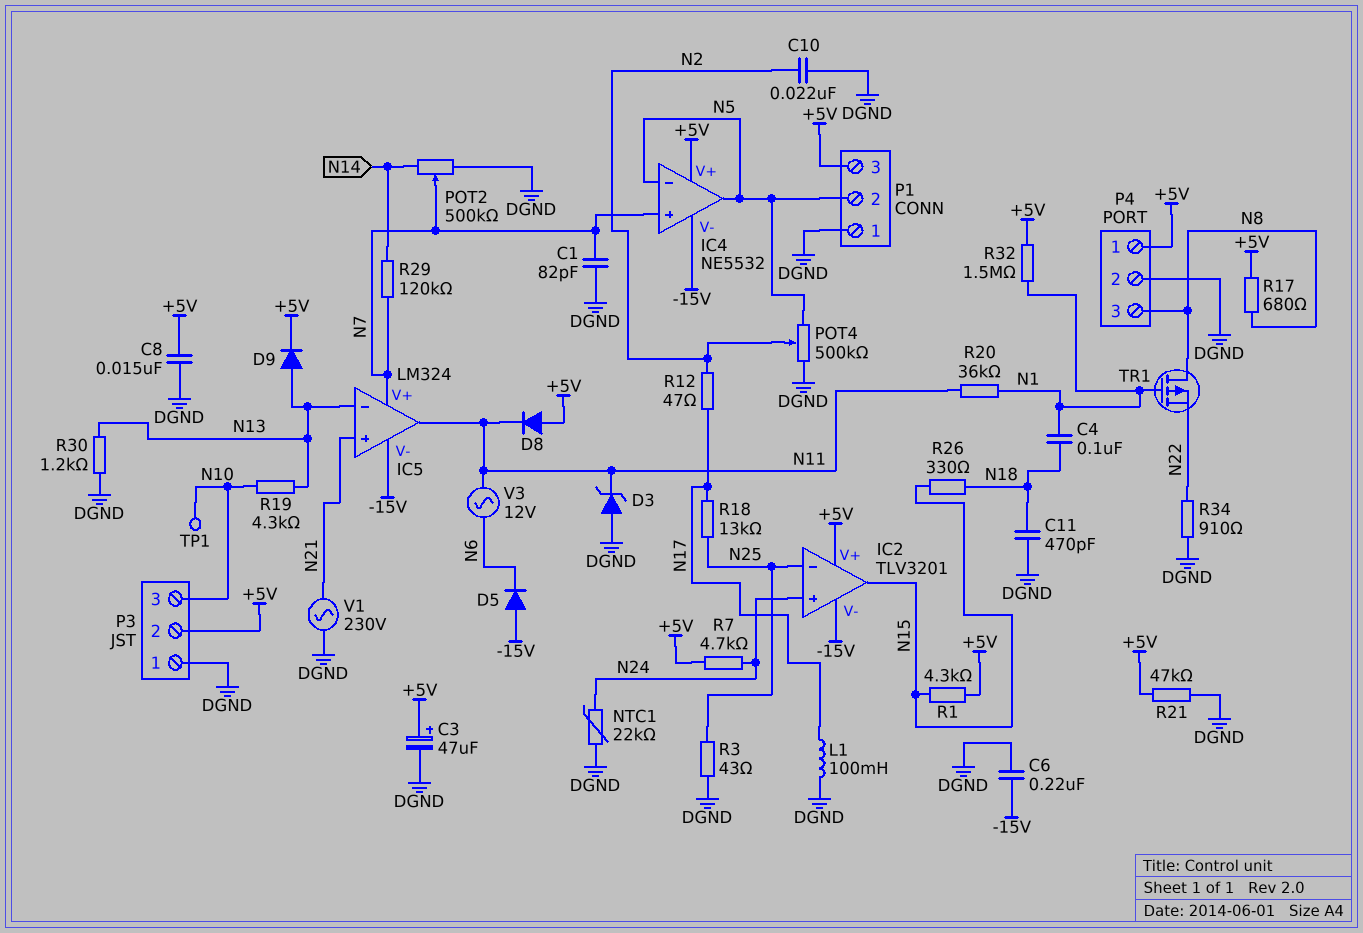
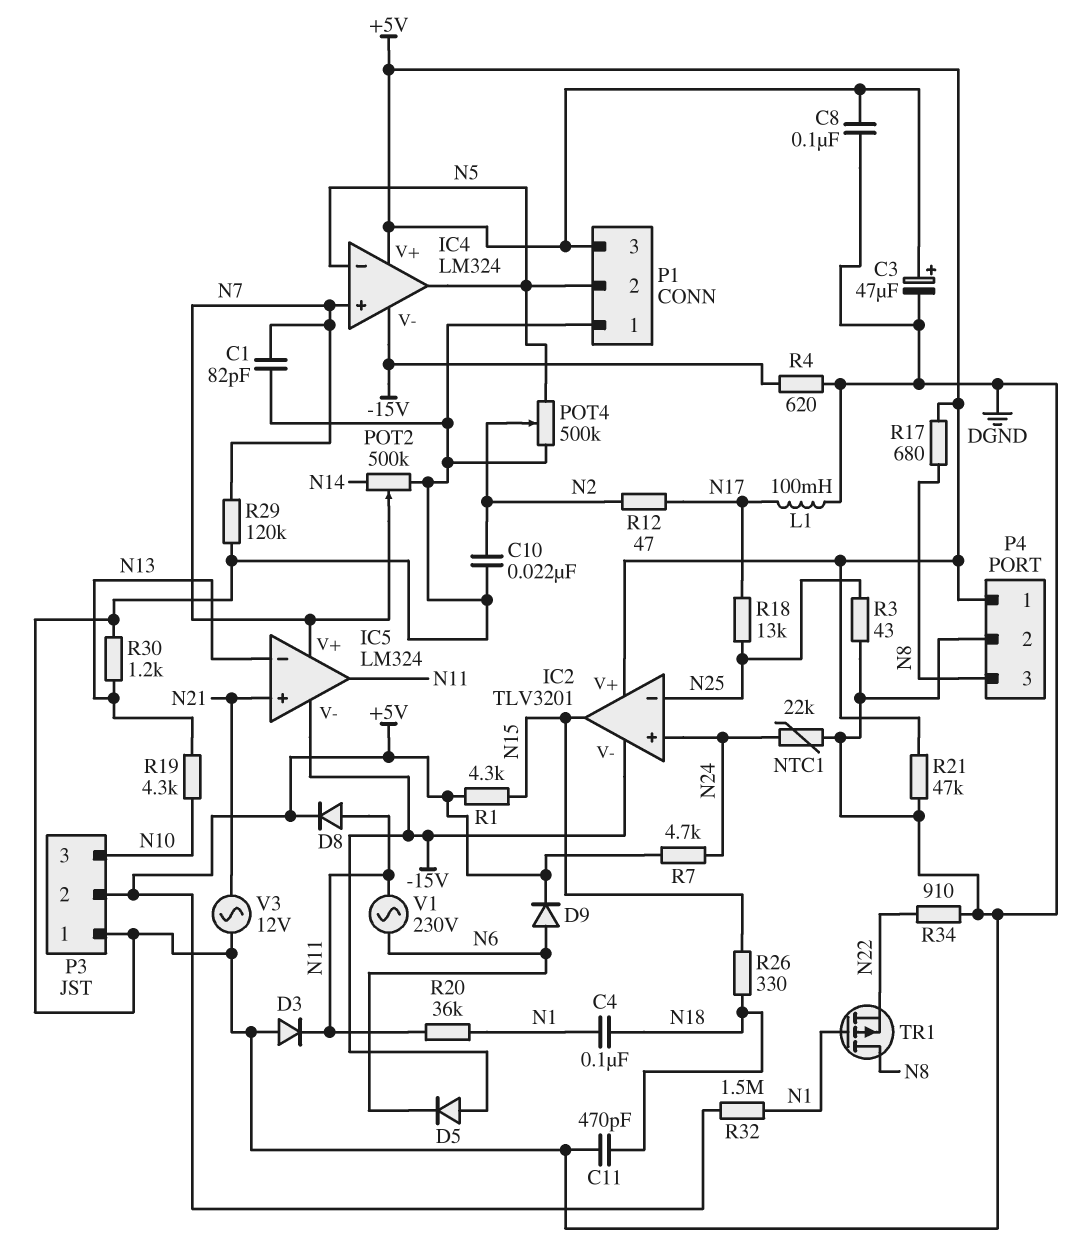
C6: 220nF (-15V, DGND) -> none
C8: 15nF (+5V, DGND) -> 100nF (+5V, DGND)
D3: zener (A DGND, K N11) -> diode (A DGND, K N11)
D8: diode (A +5V, K N11) -> diode (A N11, K +5V)
D9: diode (A N13, K +5V) -> diode (A N6, K +5V)
IC4: NE5532 -> LM324
R4: none -> 620 (-15V, DGND)
R29: 120k (N7, N14) -> 120k (DGND, N7)
TP1: test point (N10) -> none
V1: AC 230V (DGND, N21) -> AC 230V (N6, N11)
V3: AC 12V (N6, N11) -> AC 12V (DGND, N21)

